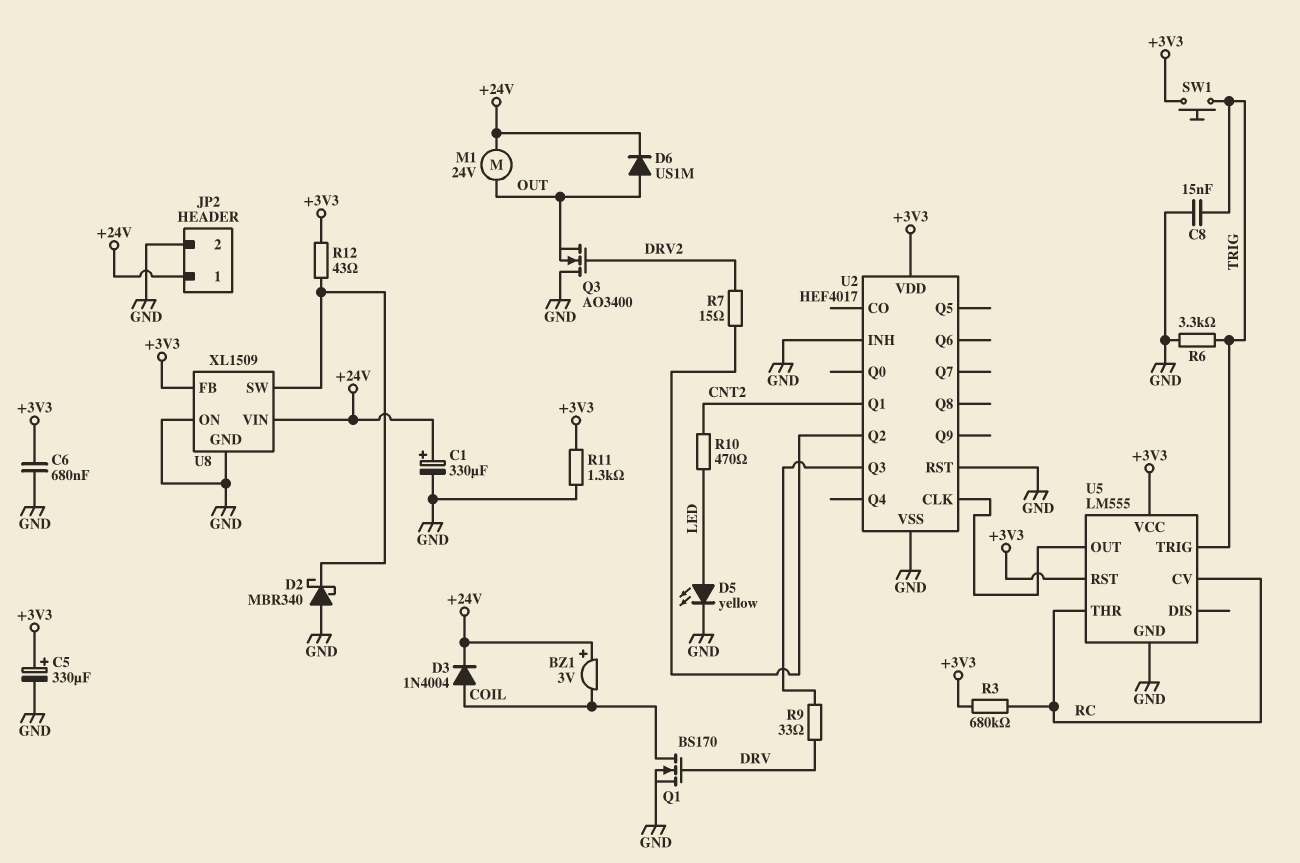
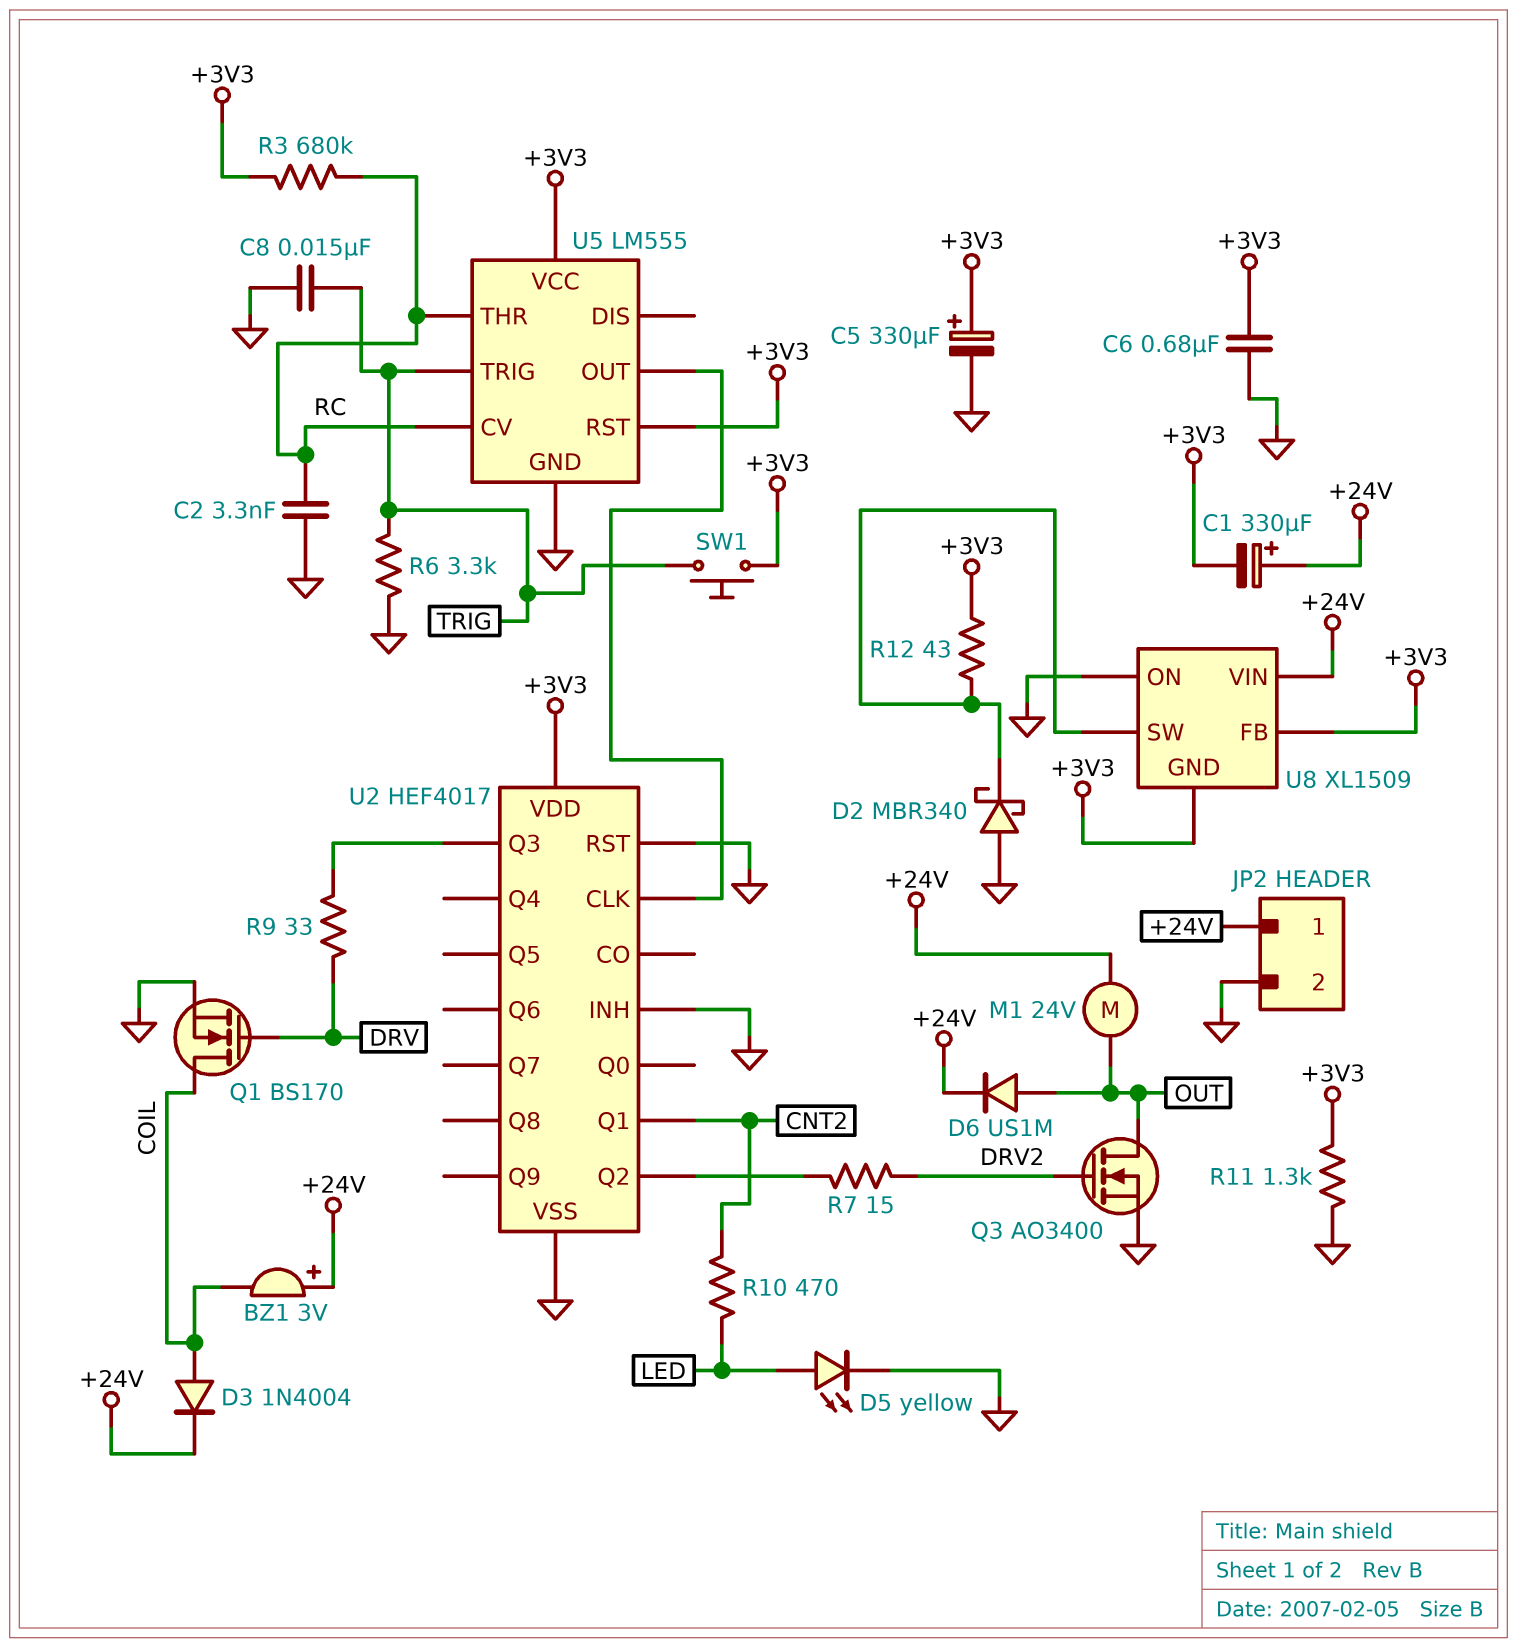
C1: 330uF (plus +24V, minus GND) -> 330uF (plus +24V, minus +3V3)
C2: none -> 3.3nF (GND, RC)
Q3: NMOS AO3400 (G DRV2, D GND, S OUT) -> NMOS AO3400 (G DRV2, D OUT, S GND)
U8 pin GND: GND -> +3V3

